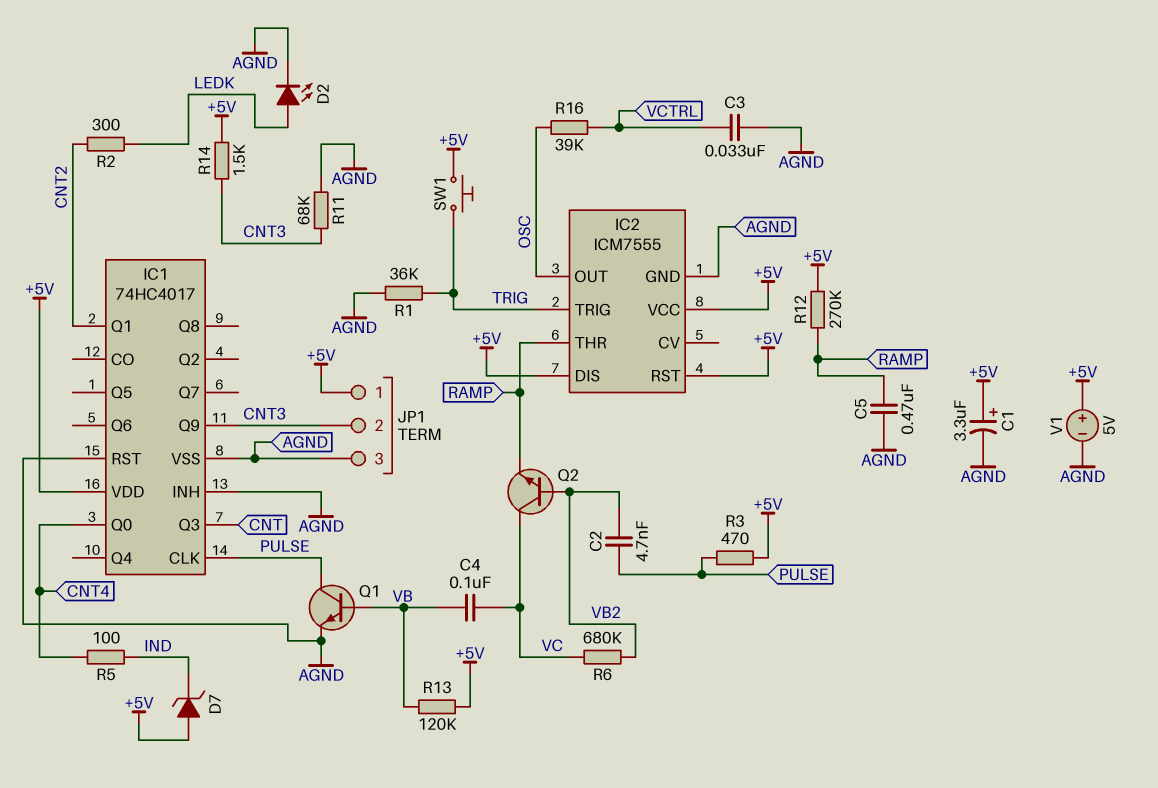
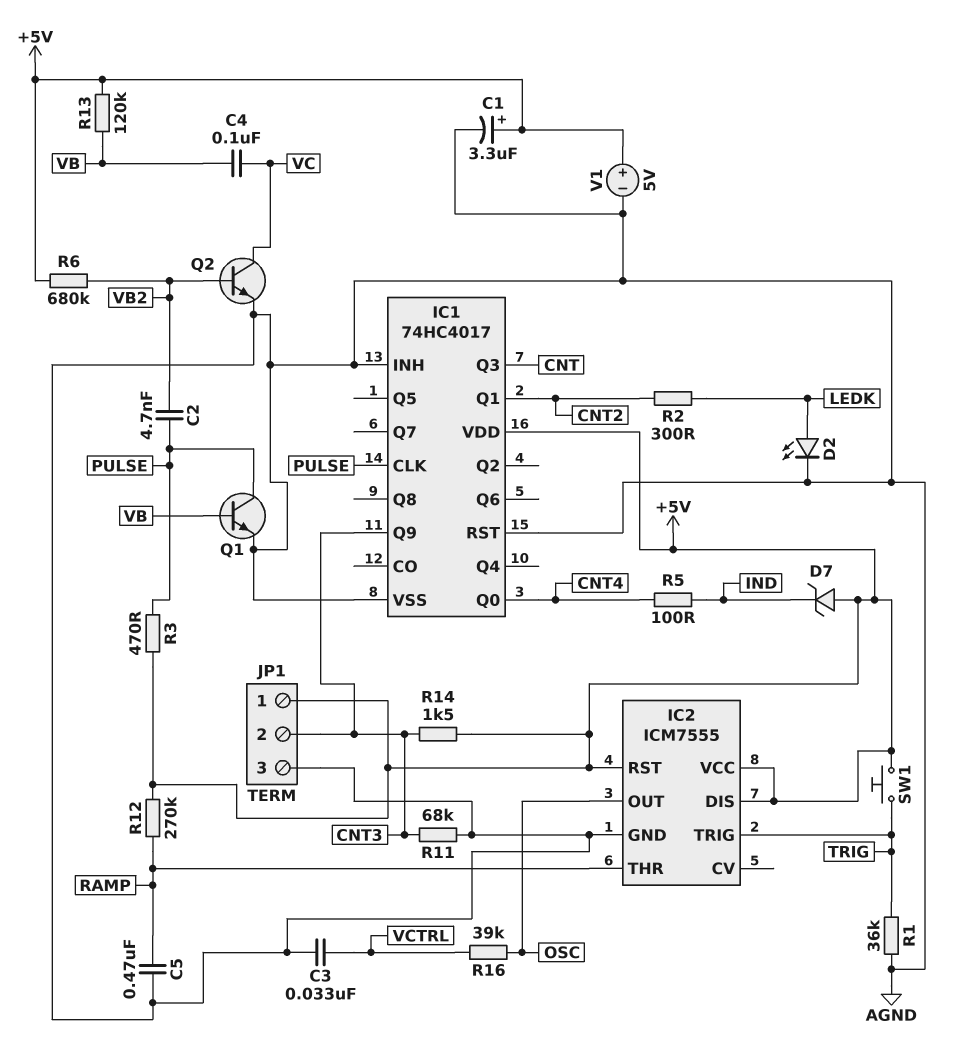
Q2: NPN (B VB2, C VC, E RAMP) -> NPN (B VB2, C VC, E AGND)
R6: 680k (VB2, VC) -> 680k (+5V, VB2)

